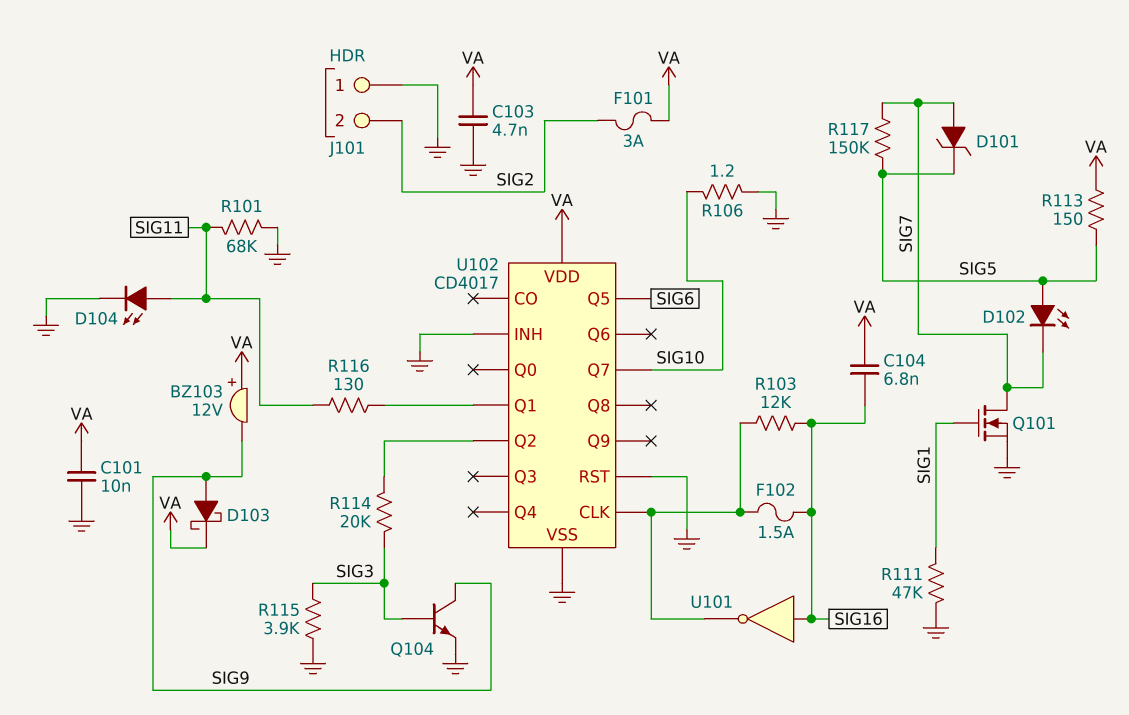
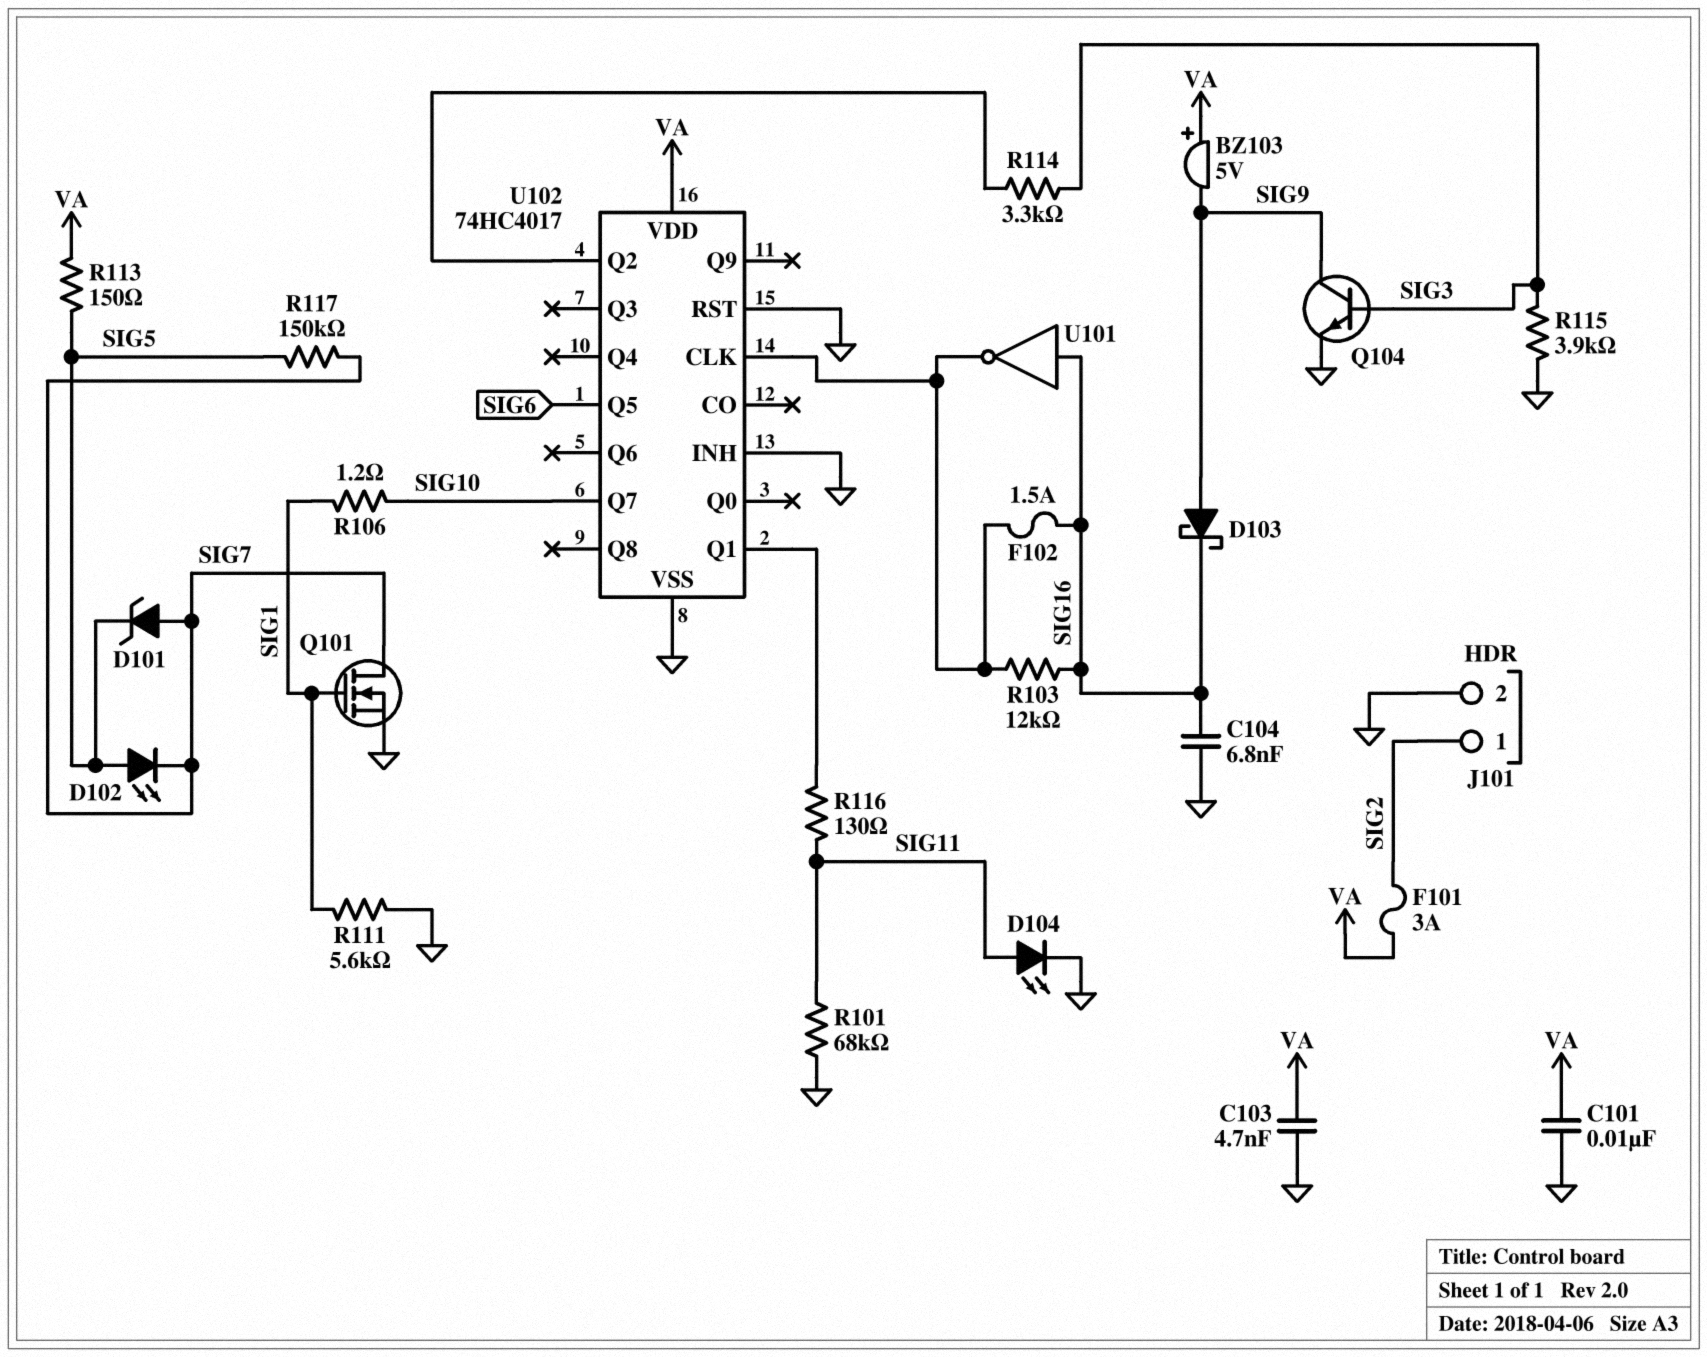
BZ103: buzzer 12V (plus VA, minus SIG9) -> buzzer 5V (plus VA, minus SIG9)
C104: 6.8nF (SIG16, VA) -> 6.8nF (GND, SIG16)
D103: schottky (A SIG9, K VA) -> schottky (A SIG9, K SIG16)
J101 pin 1: GND -> SIG2
J101 pin 2: SIG2 -> GND
R106: 1.2 (GND, SIG10) -> 1.2 (SIG1, SIG10)
R111: 47k (GND, SIG1) -> 5.6k (GND, SIG1)
R114: 20k (SIG3, U102/Q2) -> 3.3k (SIG3, U102/Q2)
U102: CD4017 -> 74HC4017

